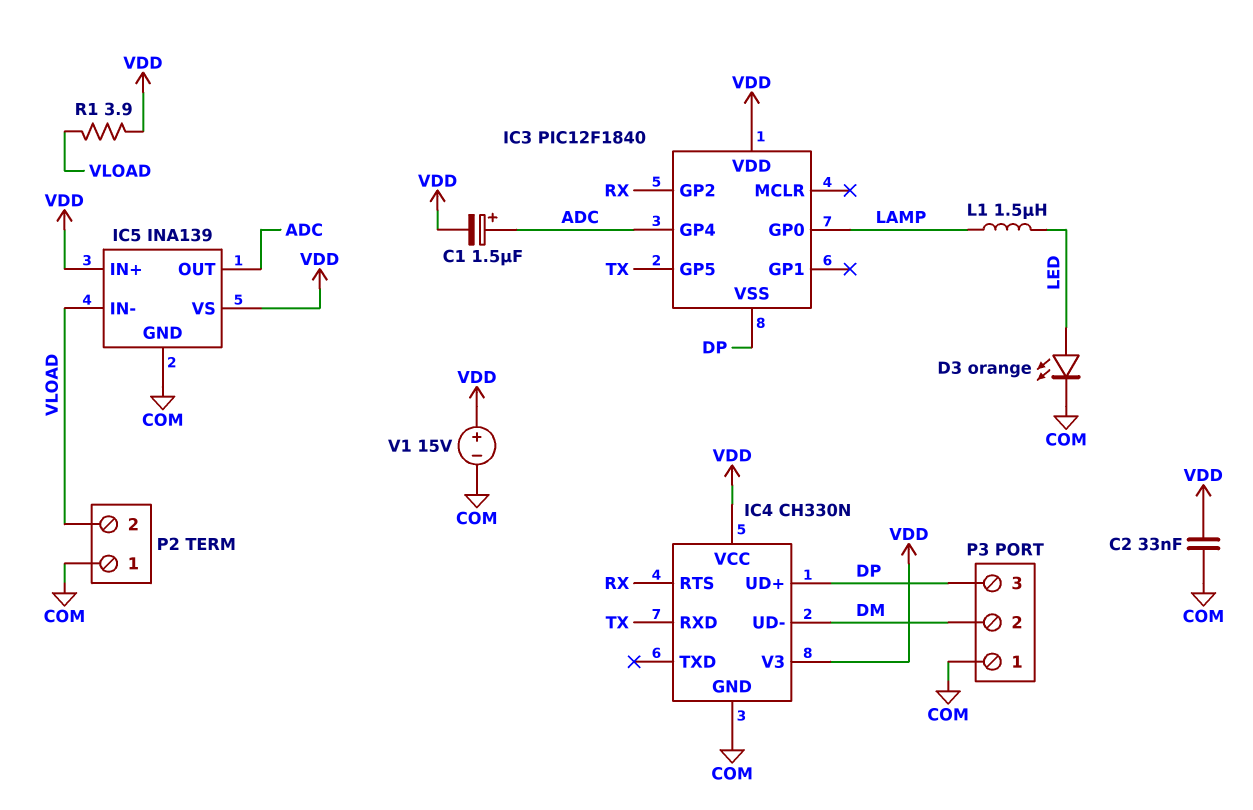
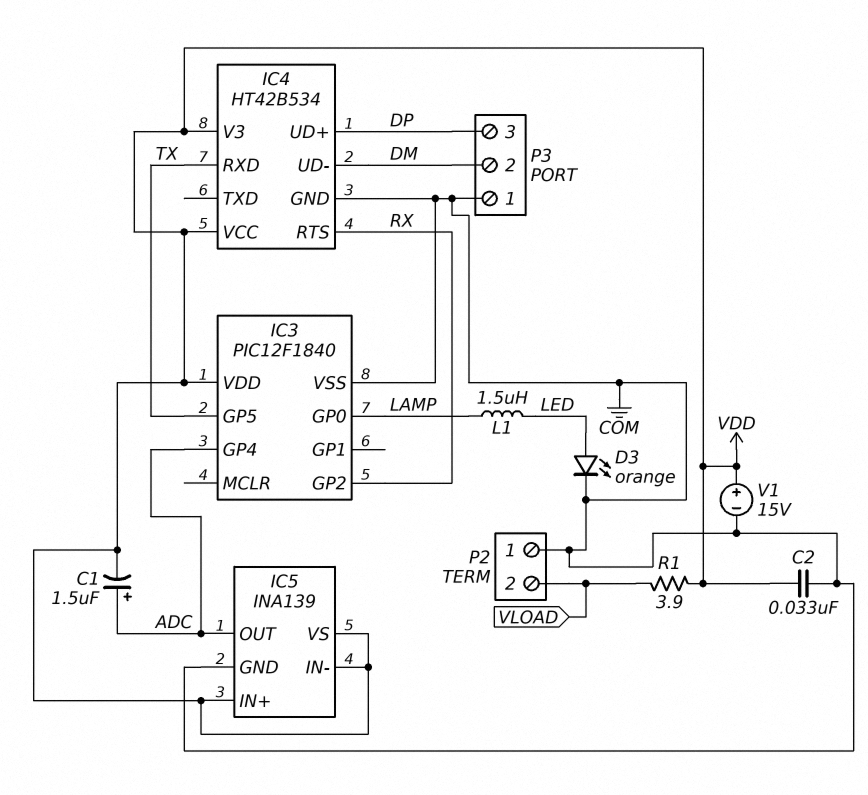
IC3 pin VSS: DP -> COM
IC4: CH330N -> HT42B534
IC5 pin IN-: VLOAD -> VDD

